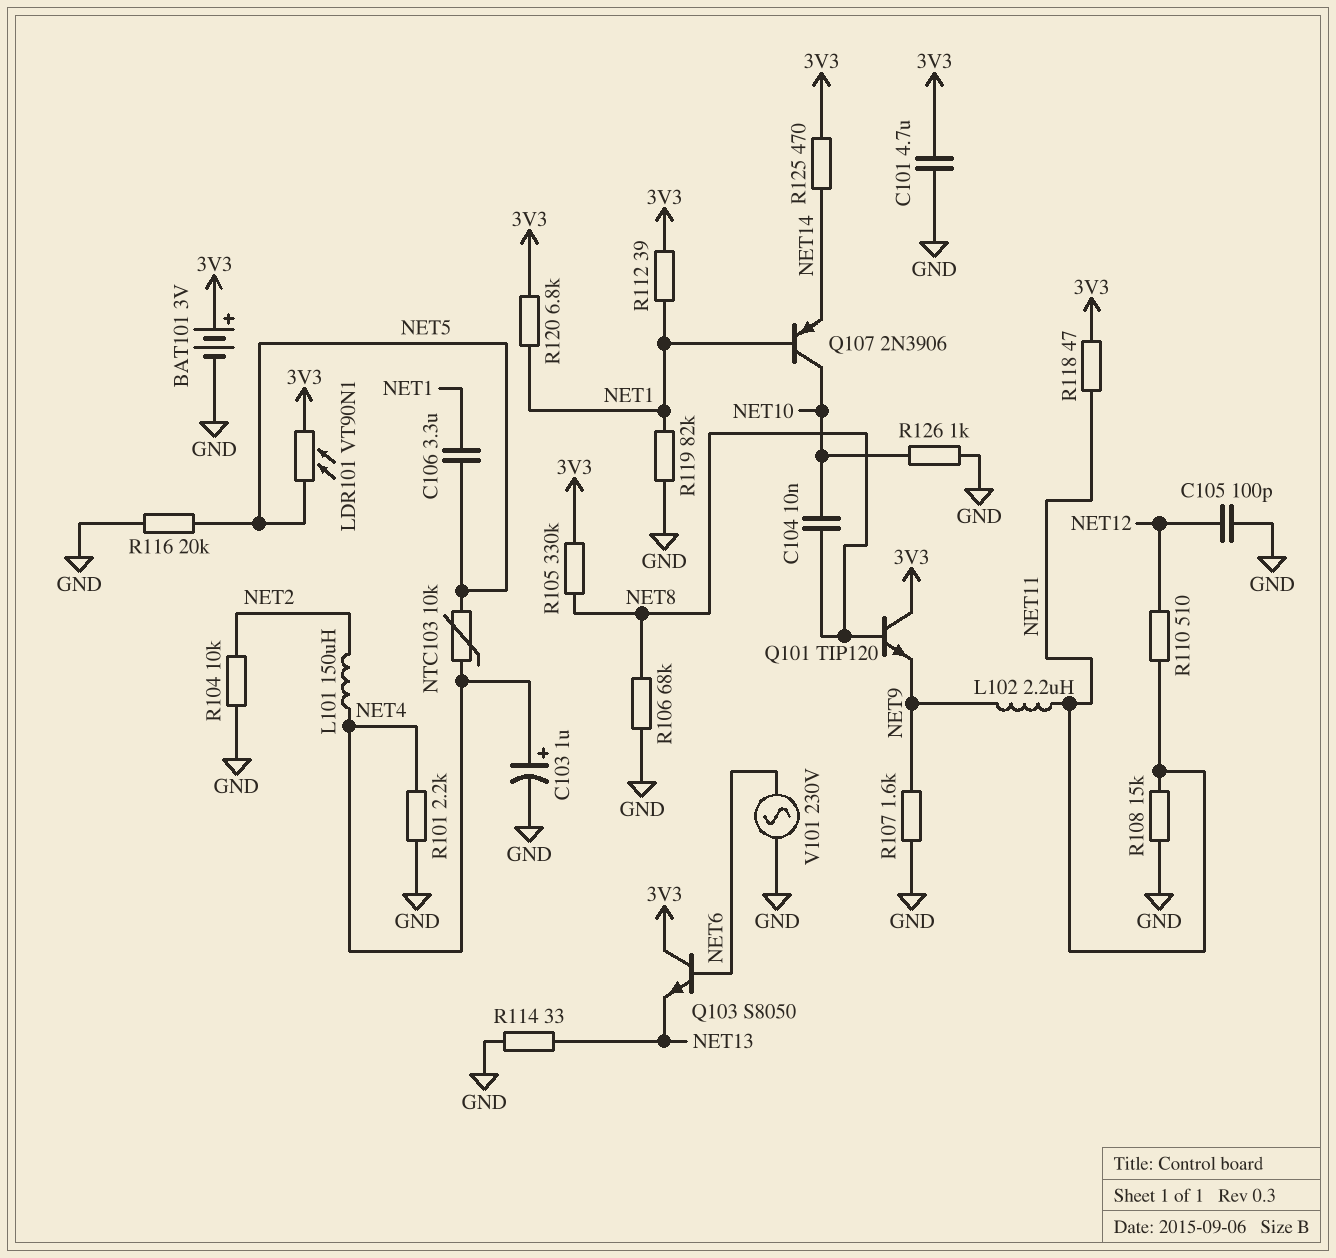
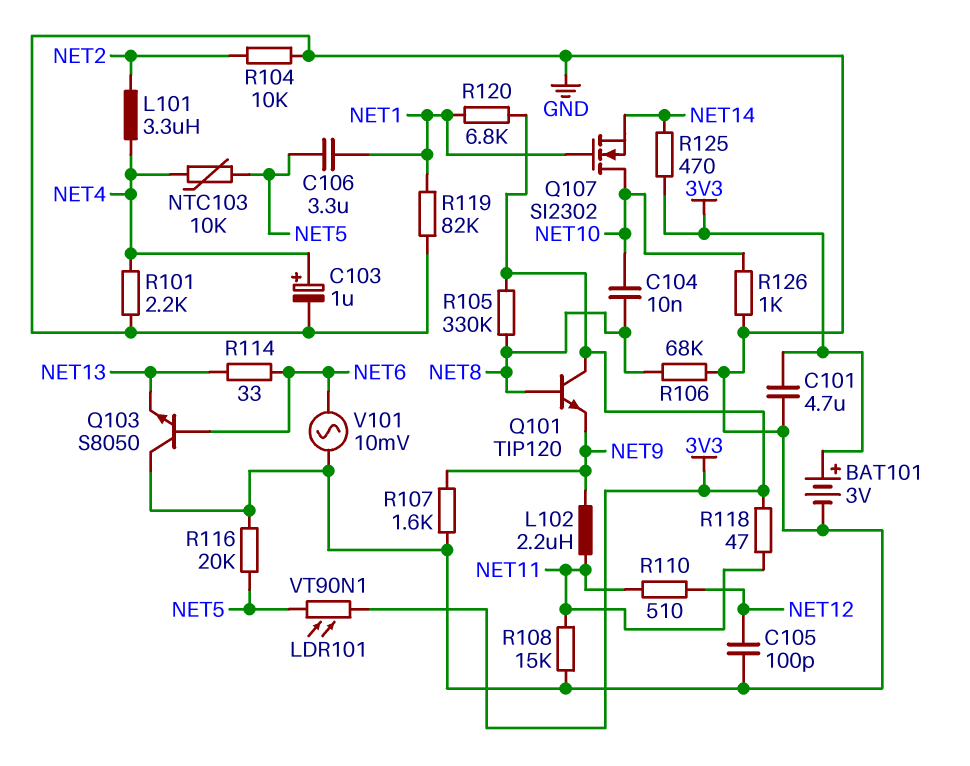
L101: 150uH (NET2, NET4) -> 3.3uH (NET2, NET4)
Q103: NPN S8050 (B NET6, C 3V3, E NET13) -> NPN S8050 (B NET6, C GND, E NET13)
Q107: PNP 2N3906 (B NET1, C NET10, E NET14) -> NMOS SI2302 (G NET1, D NET10, S NET14)
R112: 39 (3V3, NET1) -> none
R114: 33 (GND, NET13) -> 33 (NET6, NET13)
V101: AC 230V (GND, NET6) -> AC 10mV (GND, NET6)

